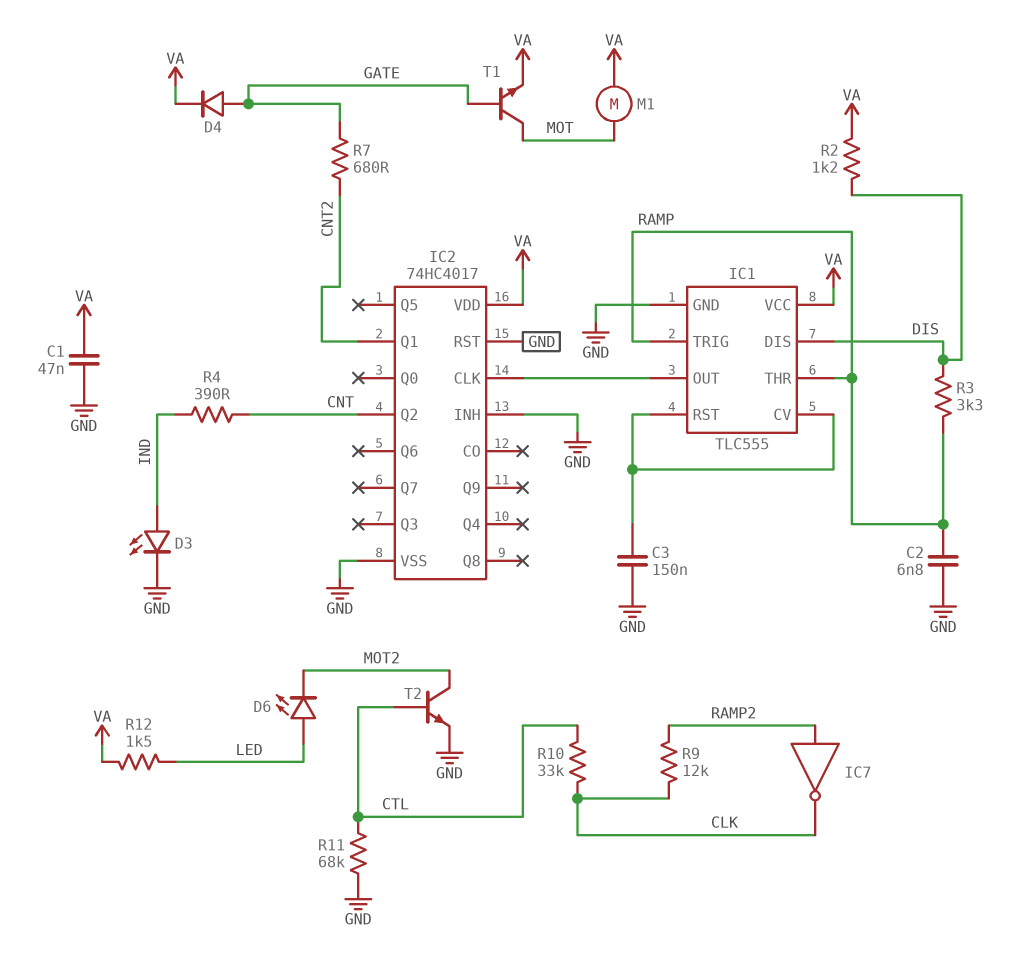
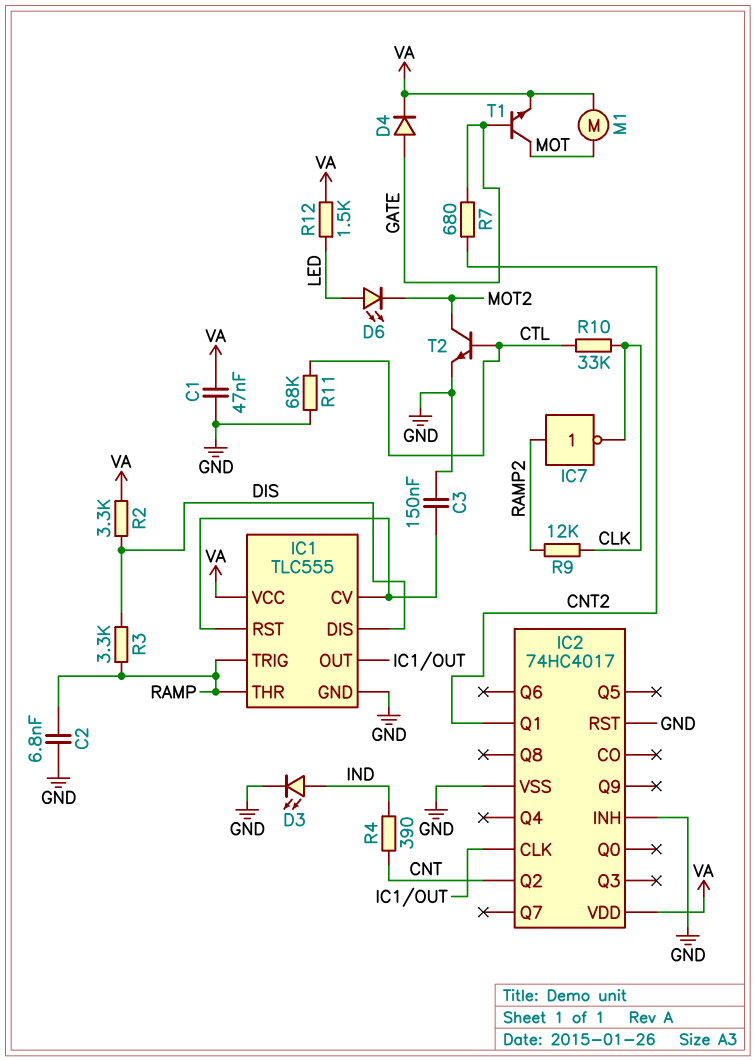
R2: 1.2k (DIS, VA) -> 3.3k (DIS, VA)

